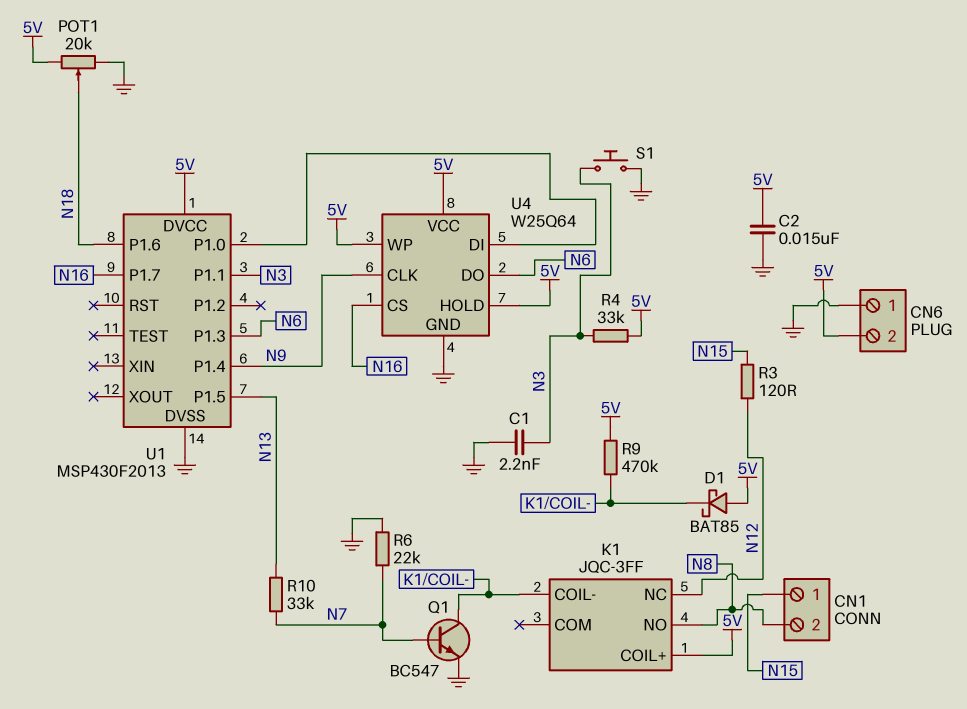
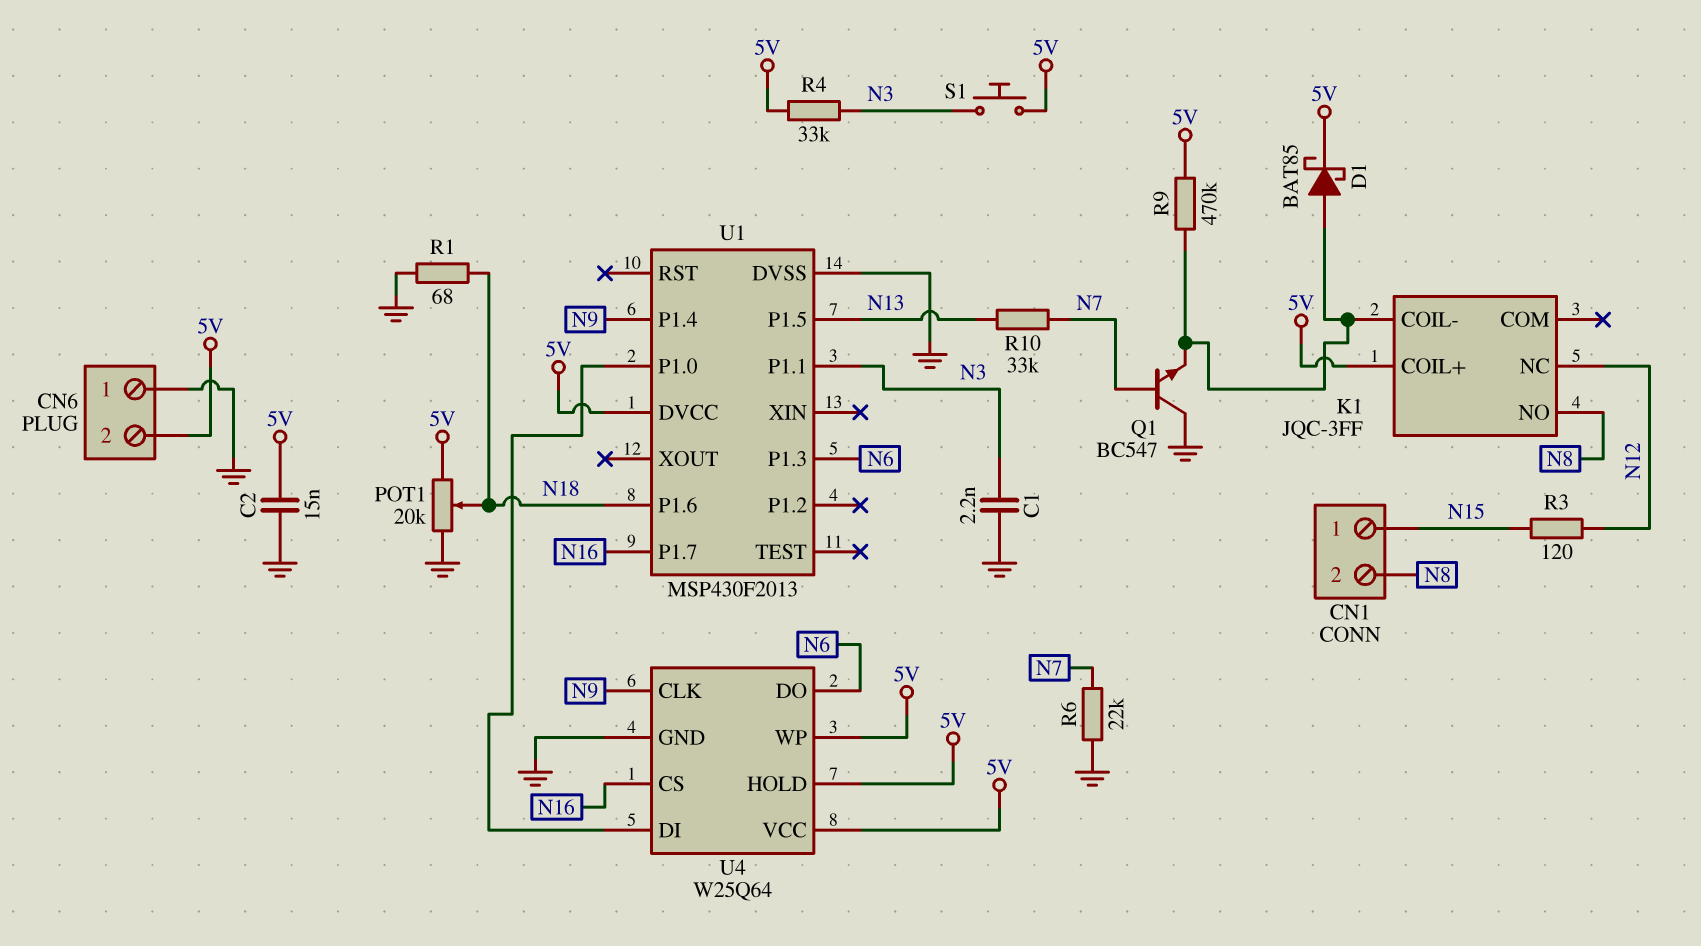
D1: schottky BAT85 (A 5V, K K1/COIL-) -> schottky BAT85 (A K1/COIL-, K 5V)
Q1: NPN BC547 (B N7, C K1/COIL-, E GND) -> NPN BC547 (B N7, C GND, E K1/COIL-)
R1: none -> 68 (GND, N18)
S1: button (GND, N3) -> button (5V, N3)

